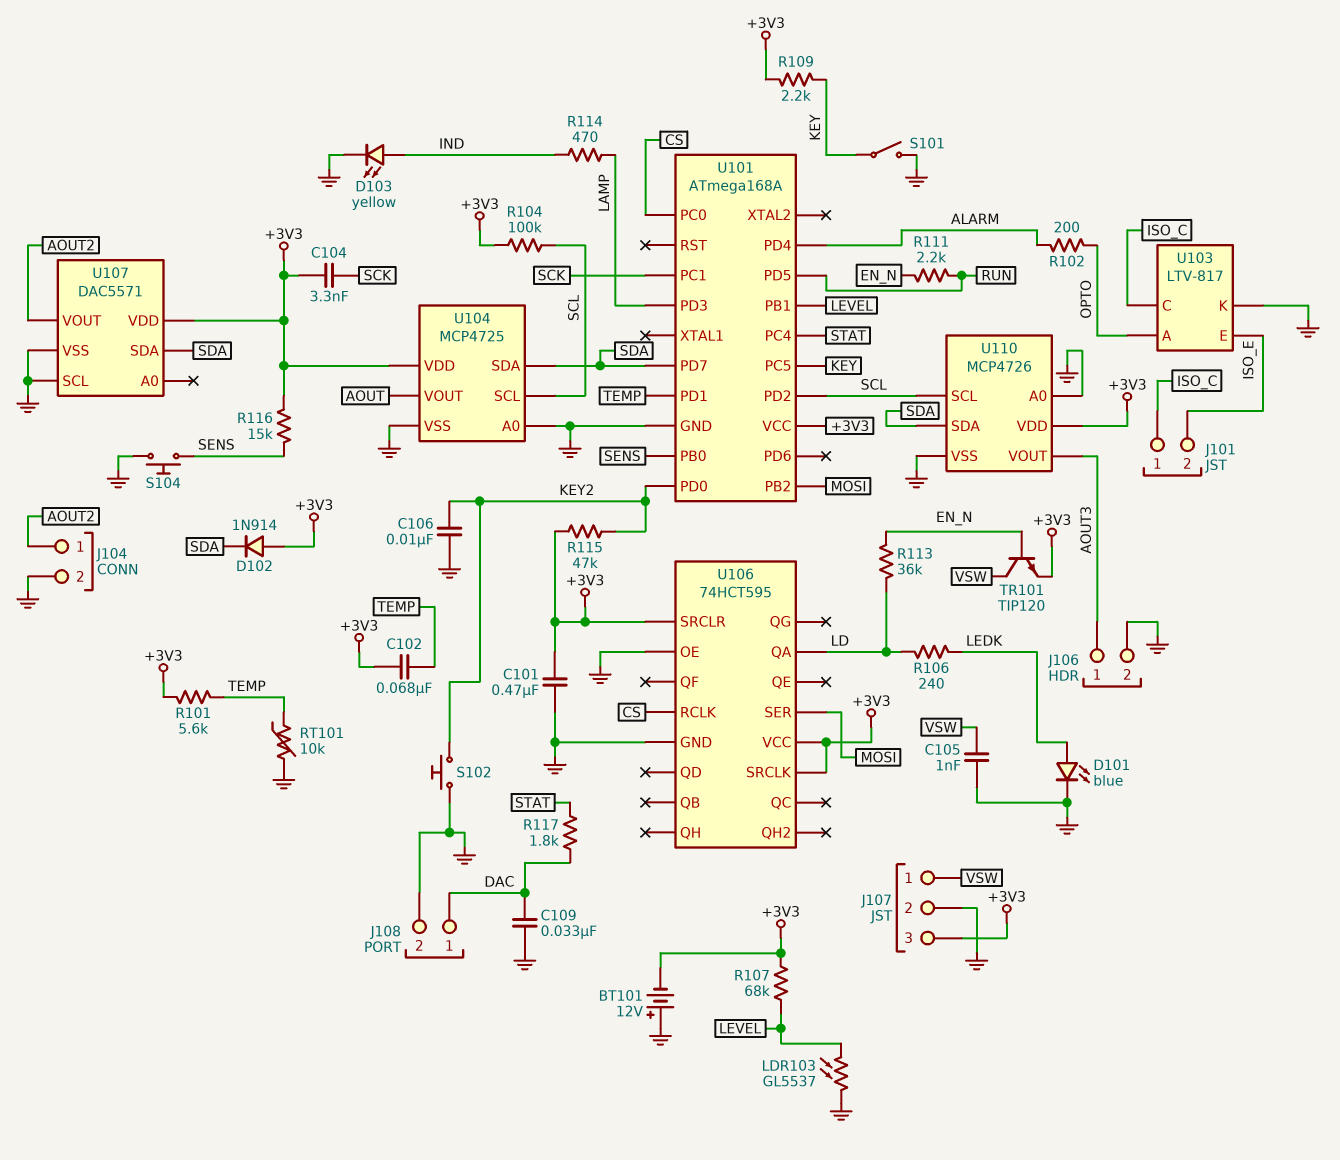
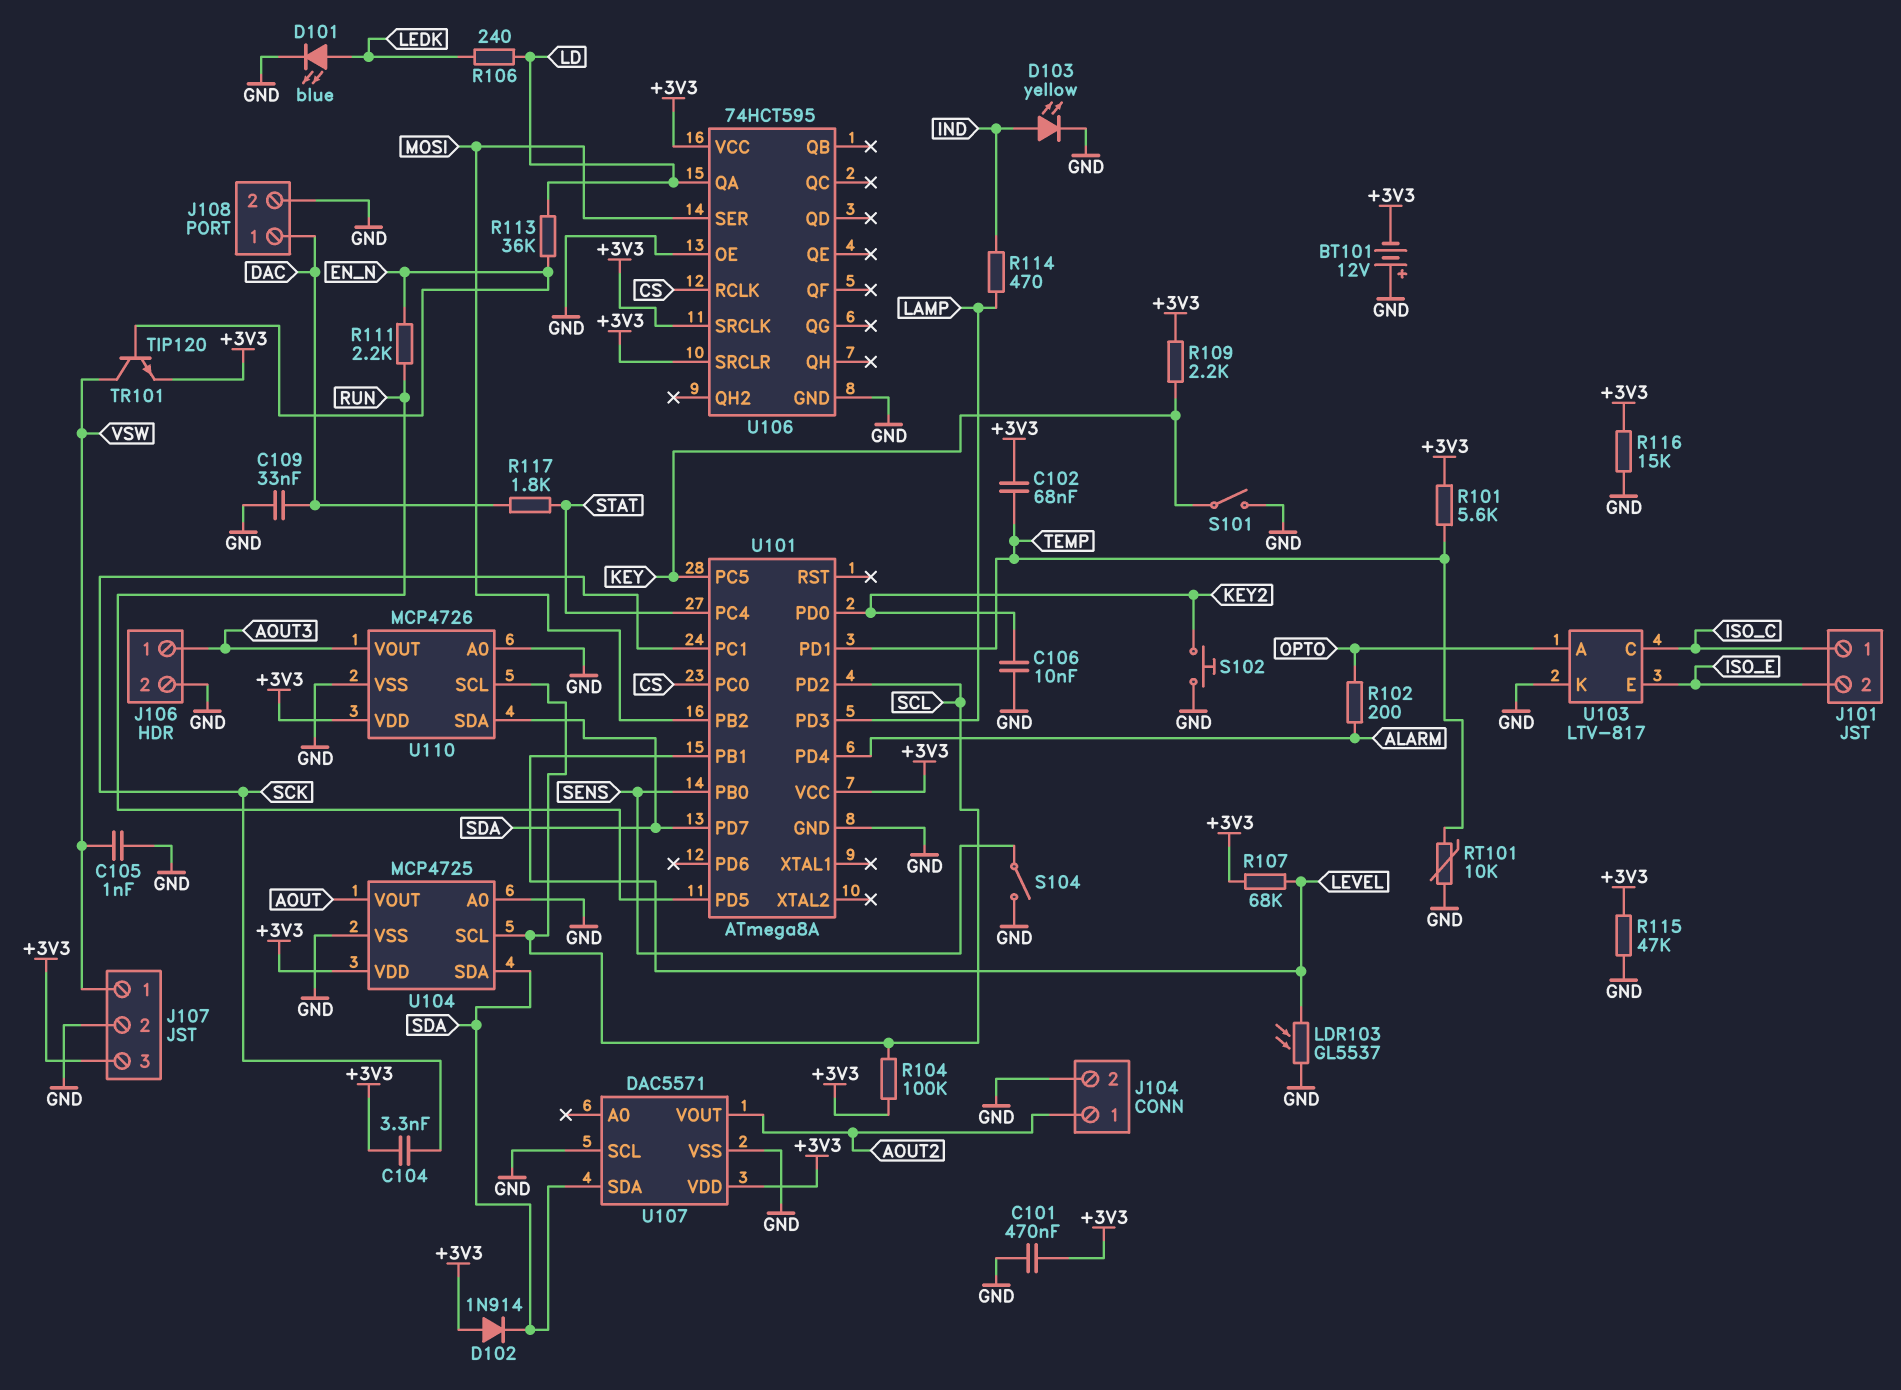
R115: 47k (+3V3, KEY2) -> 47k (+3V3, GND)
R116: 15k (+3V3, SENS) -> 15k (+3V3, GND)
S104: button (GND, SENS) -> switch (GND, SENS)
U101: ATmega168A -> ATmega8A

